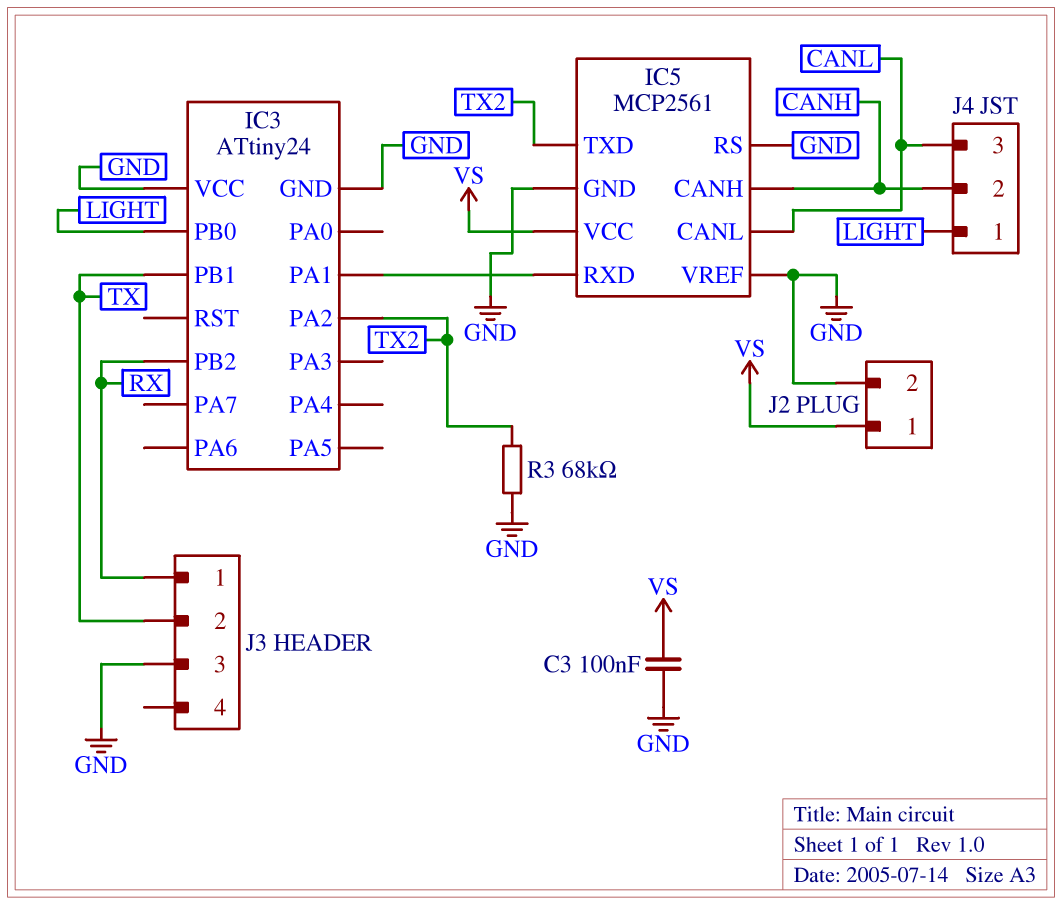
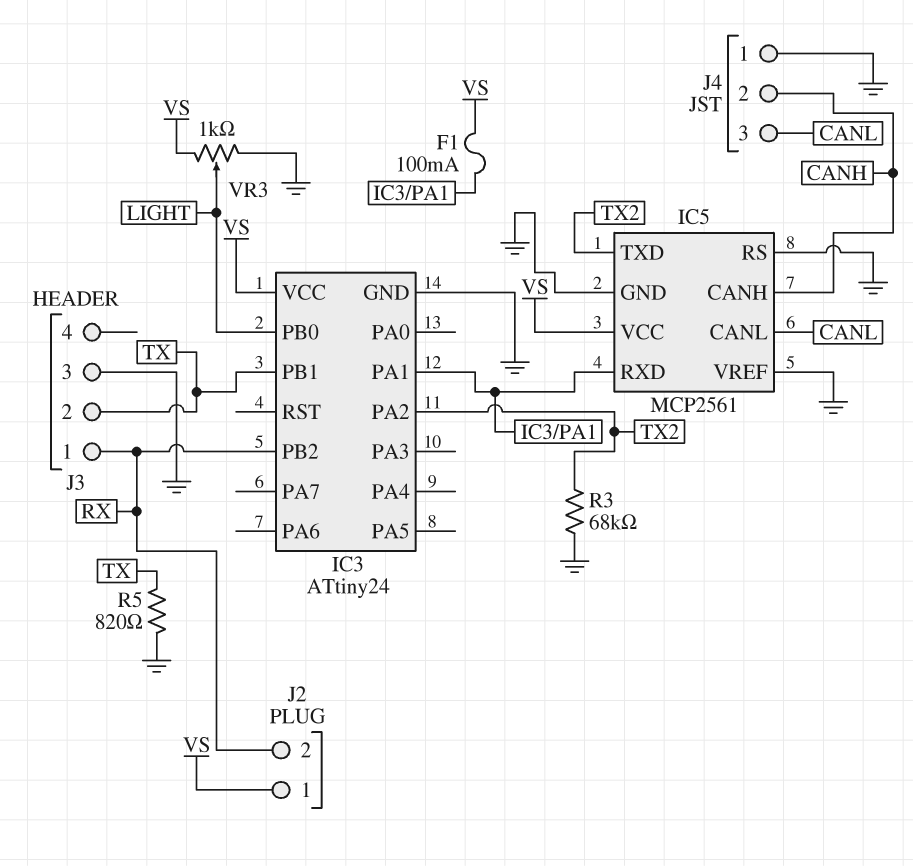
C3: 100nF (GND, VS) -> none
F1: none -> 100mA (IC3/PA1, VS)
IC3 pin VCC: GND -> VS
J2 pin 2: GND -> RX
J4 pin 1: LIGHT -> GND
R5: none -> 820 (GND, TX)
VR3: none -> 1k (GND, VS, wiper LIGHT)

